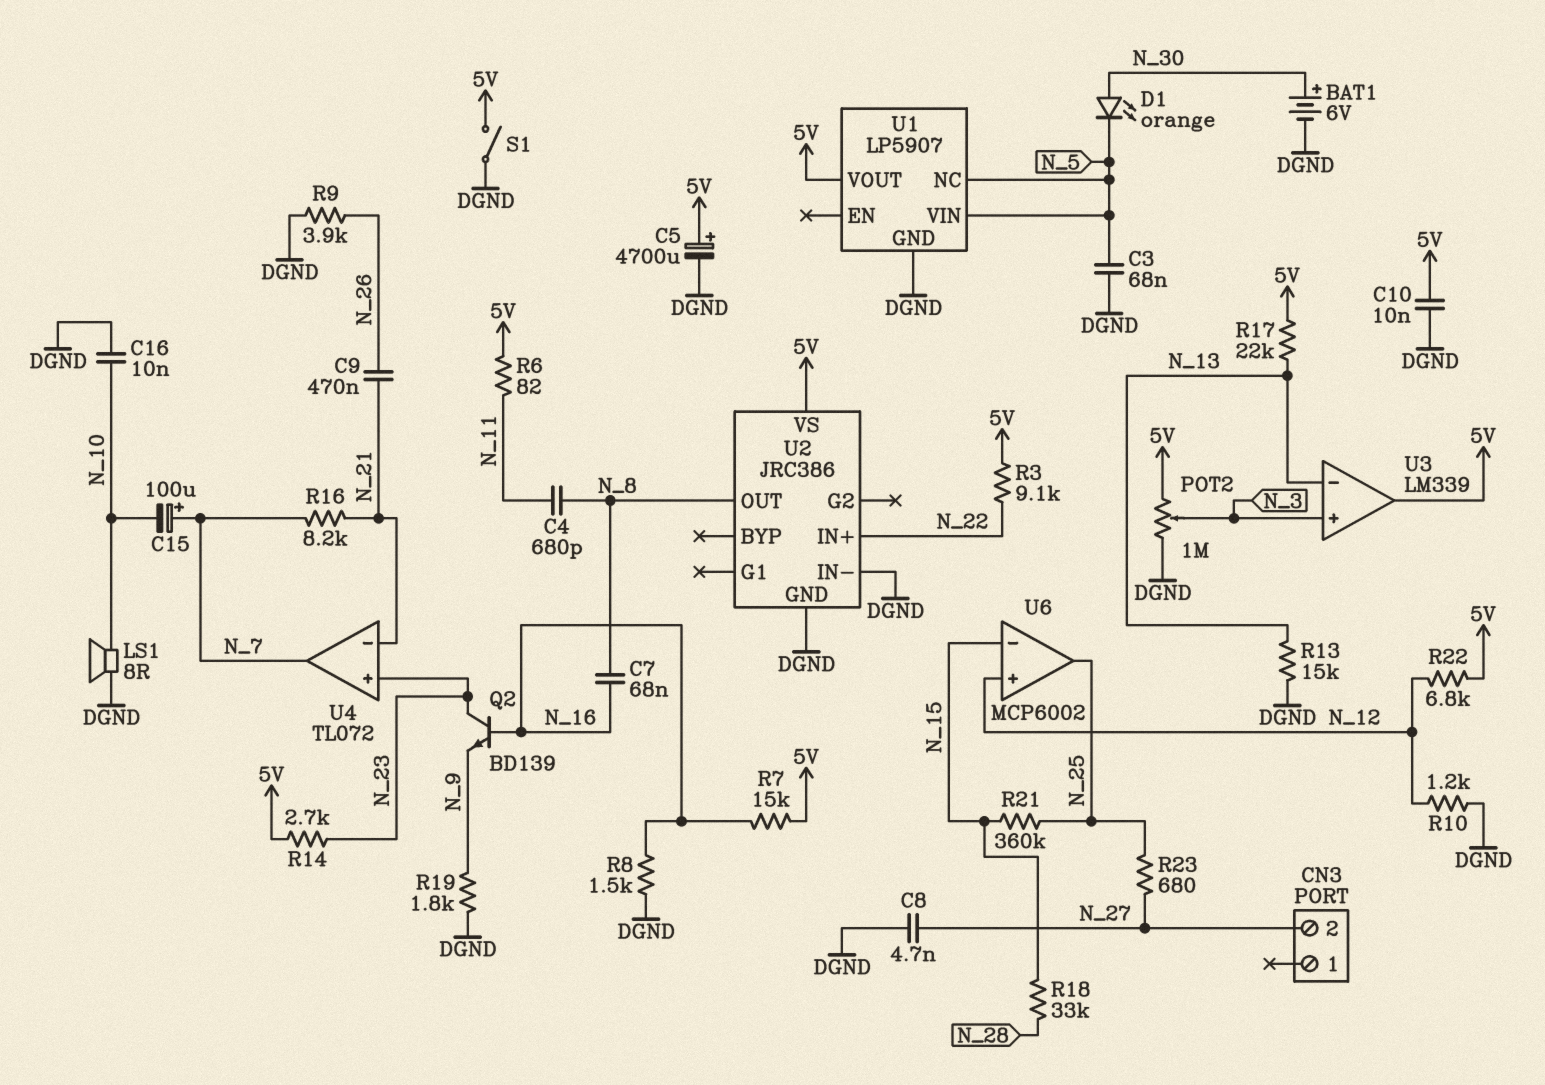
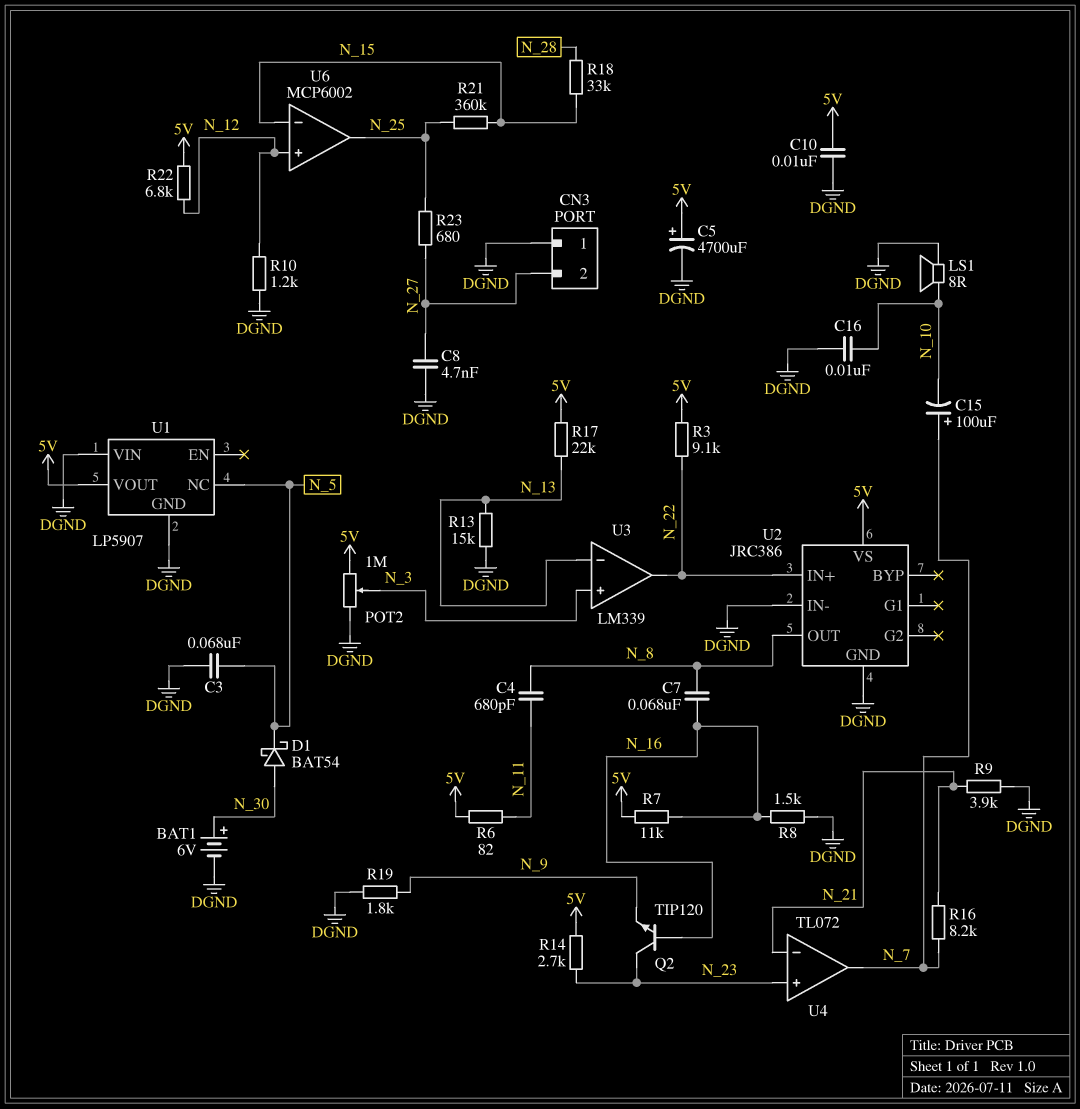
C9: 470nF (N_21, N_26) -> none
CN3 pin 1: none -> DGND
D1: LED orange (A N_30, K N_5) -> schottky BAT54 (A N_30, K N_5)
Q2: NPN BD139 (B N_16, C N_23, E N_9) -> NPN TIP120 (B N_16, C N_23, E N_9)
R7: 15k (5V, N_16) -> 11k (5V, N_16)
R9: 3.9k (DGND, N_26) -> 3.9k (DGND, N_21)
S1: switch (5V, DGND) -> none
U1 pin VIN: N_5 -> DGND
U3 pin out: 5V -> N_22

